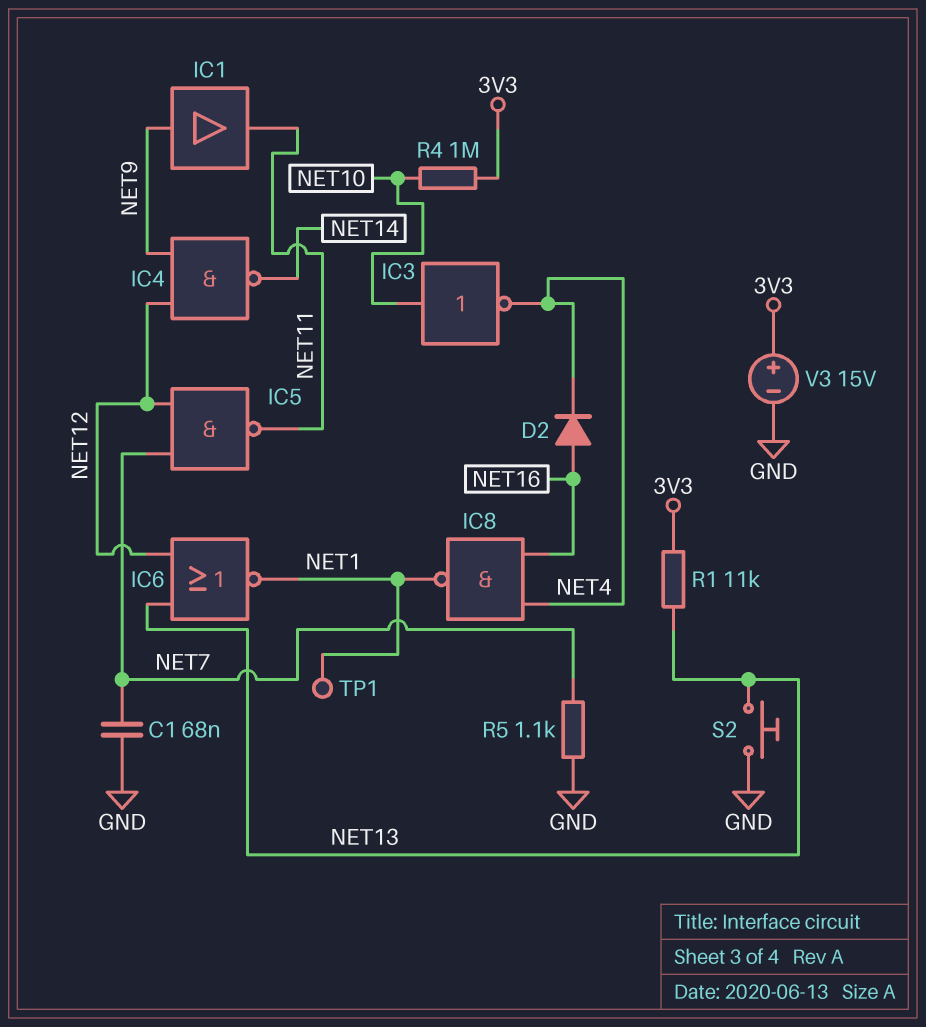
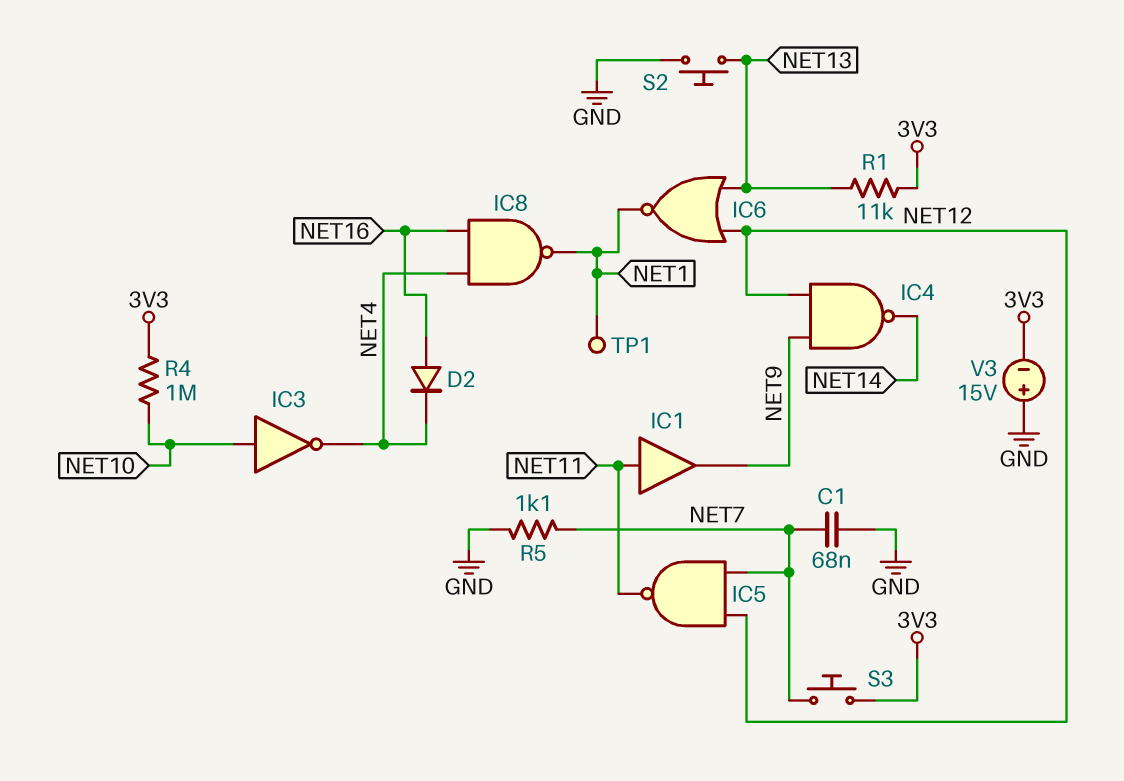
IC1: buffer (in NET9, out NET11) -> buffer (in NET11, out NET9)
S3: none -> button (3V3, NET7)
V3: 15V (plus 3V3, minus GND) -> 15V (plus GND, minus 3V3)

